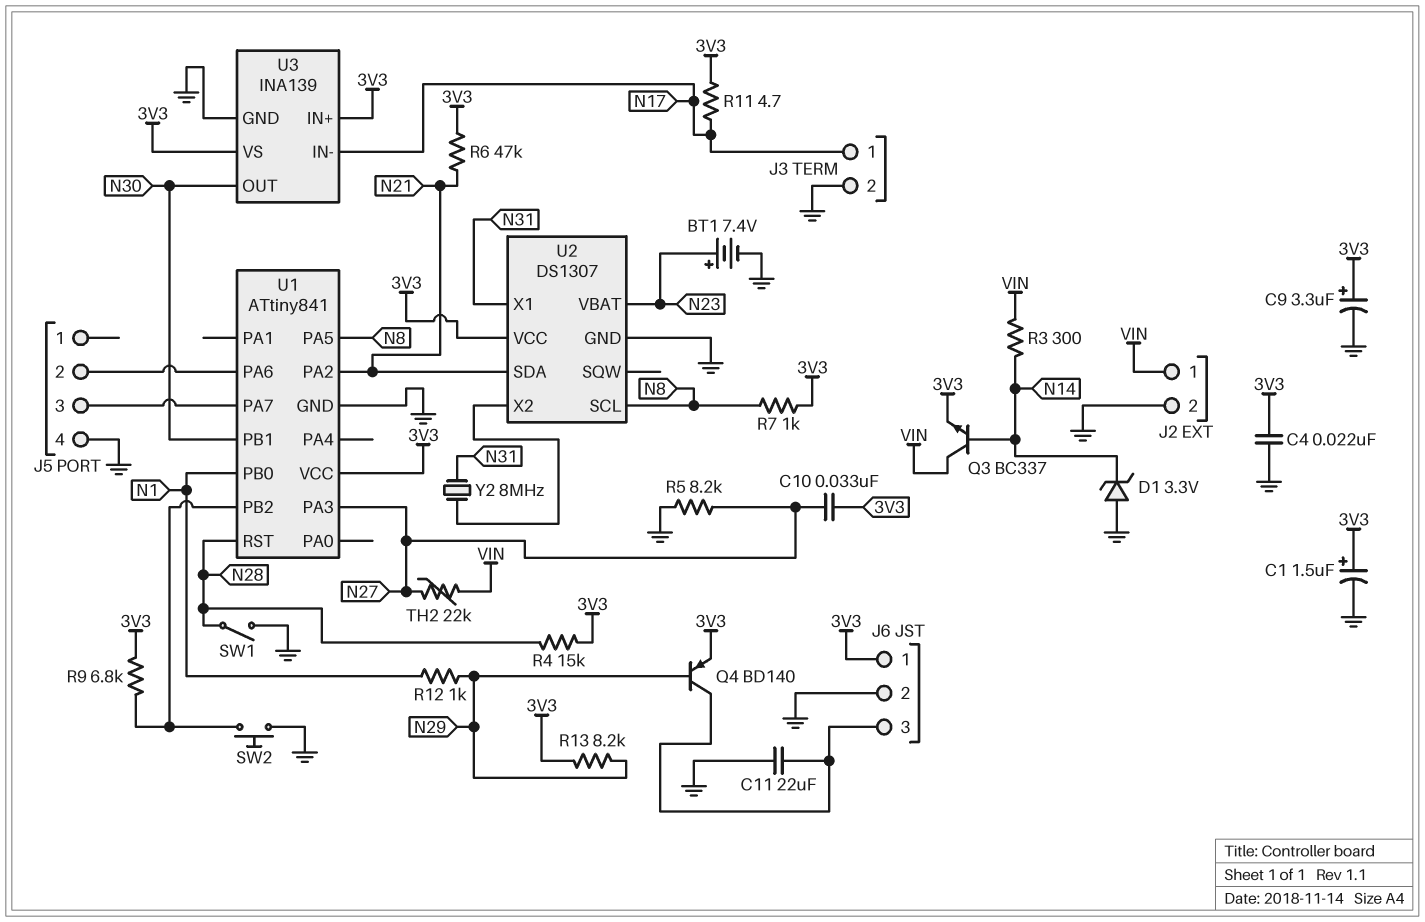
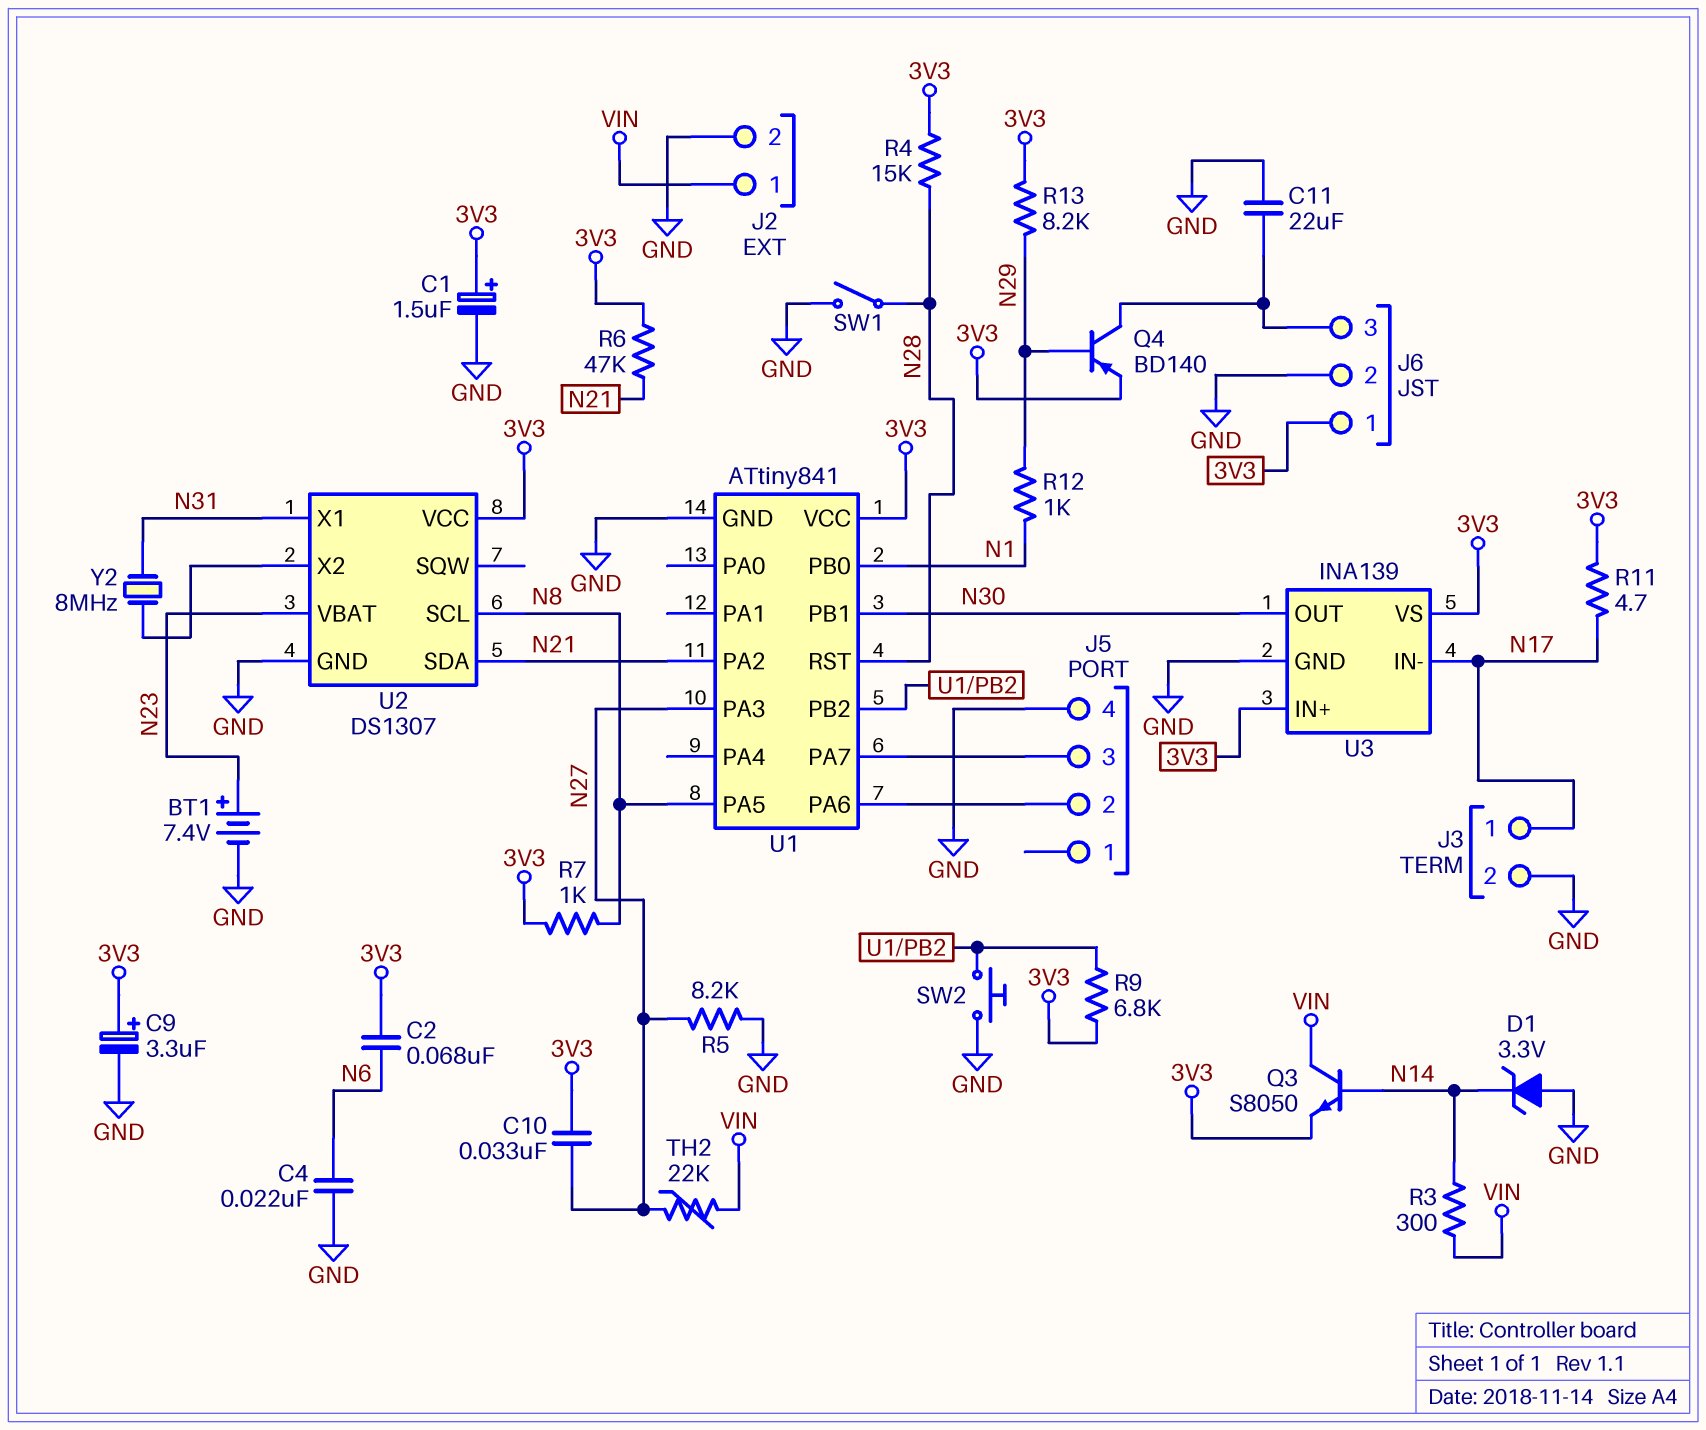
C2: none -> 68nF (3V3, N6)
C4: 22nF (3V3, GND) -> 22nF (GND, N6)
Q3: NPN BC337 (B N14, C VIN, E 3V3) -> NPN S8050 (B N14, C VIN, E 3V3)

